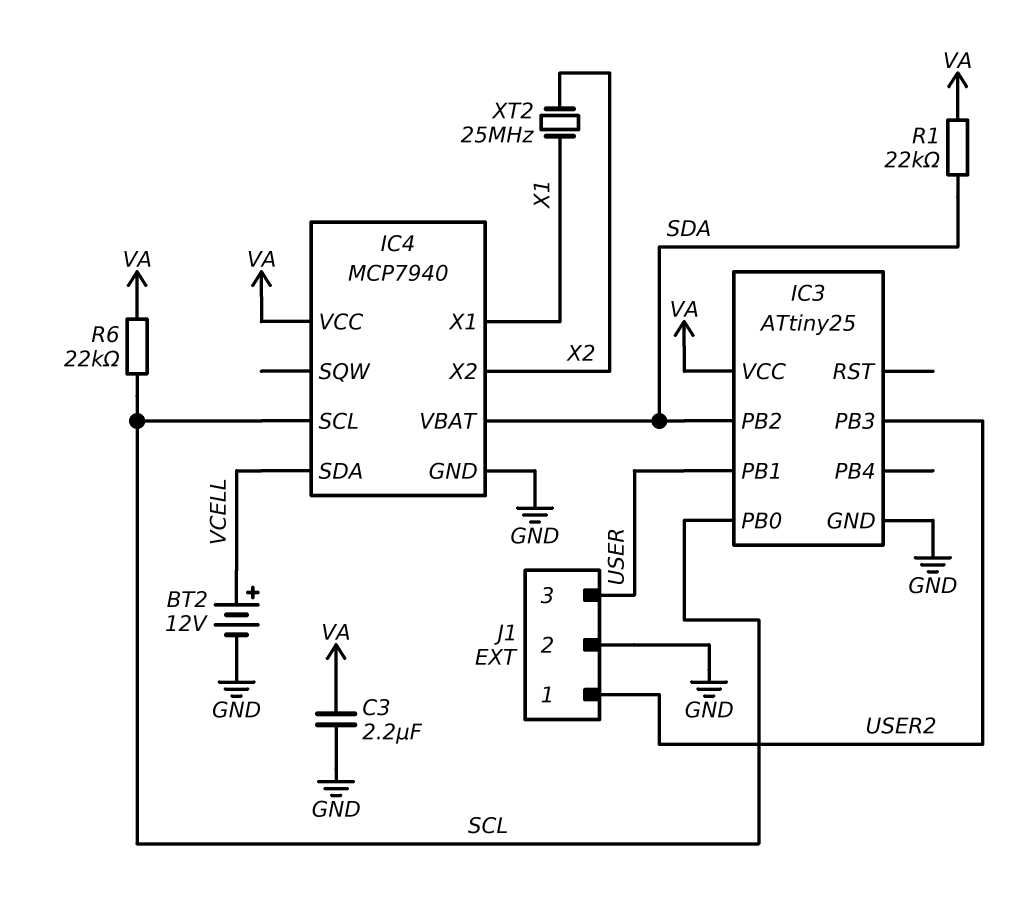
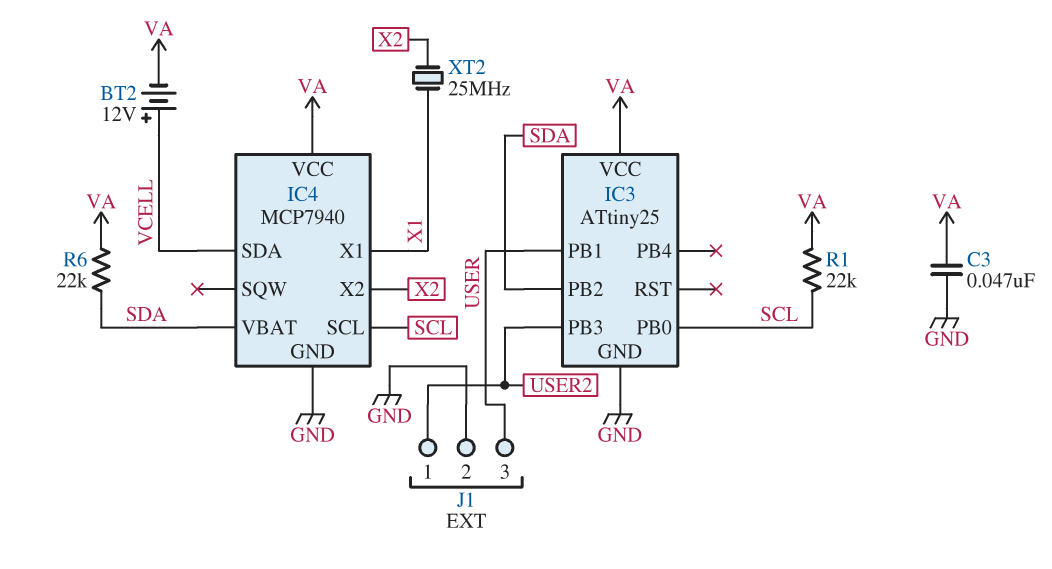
BT2: 12V (plus VCELL, minus GND) -> 12V (plus VCELL, minus VA)
C3: 2.2uF (GND, VA) -> 47nF (GND, VA)
R1: 22k (SDA, VA) -> 22k (SCL, VA)
R6: 22k (SCL, VA) -> 22k (SDA, VA)

